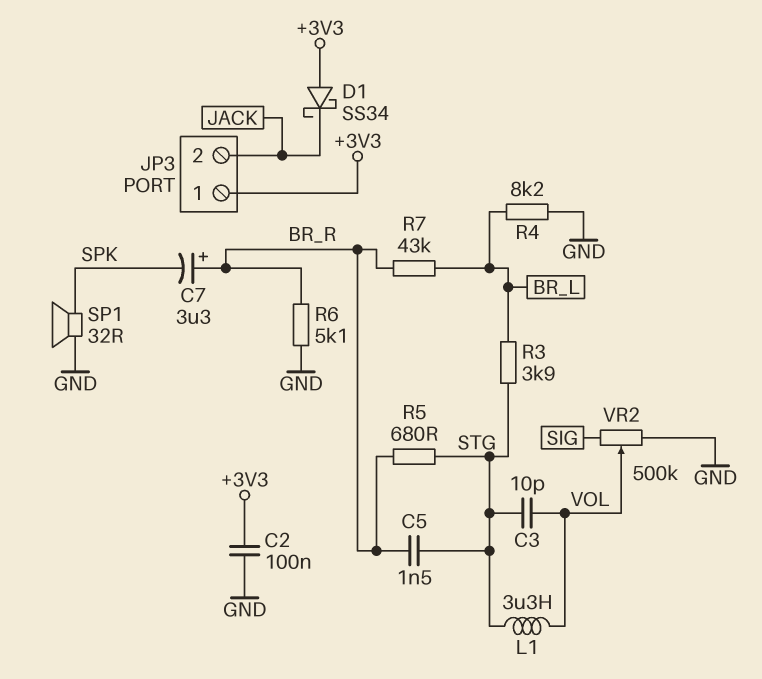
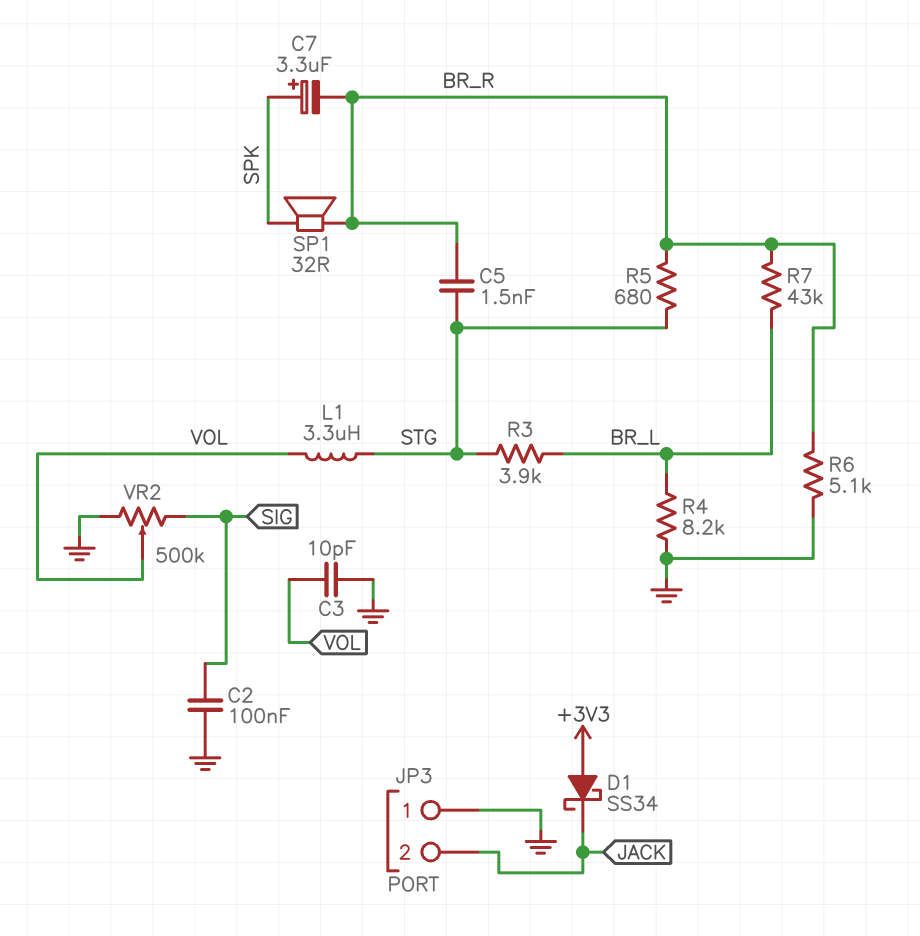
C2: 100nF (+3V3, GND) -> 100nF (GND, SIG)
C3: 10pF (STG, VOL) -> 10pF (GND, VOL)
C7: 3.3uF (plus BR_R, minus SPK) -> 3.3uF (plus SPK, minus BR_R)
JP3 pin 1: +3V3 -> GND
SP1: speaker 32R (GND, SPK) -> speaker 32R (BR_R, SPK)

